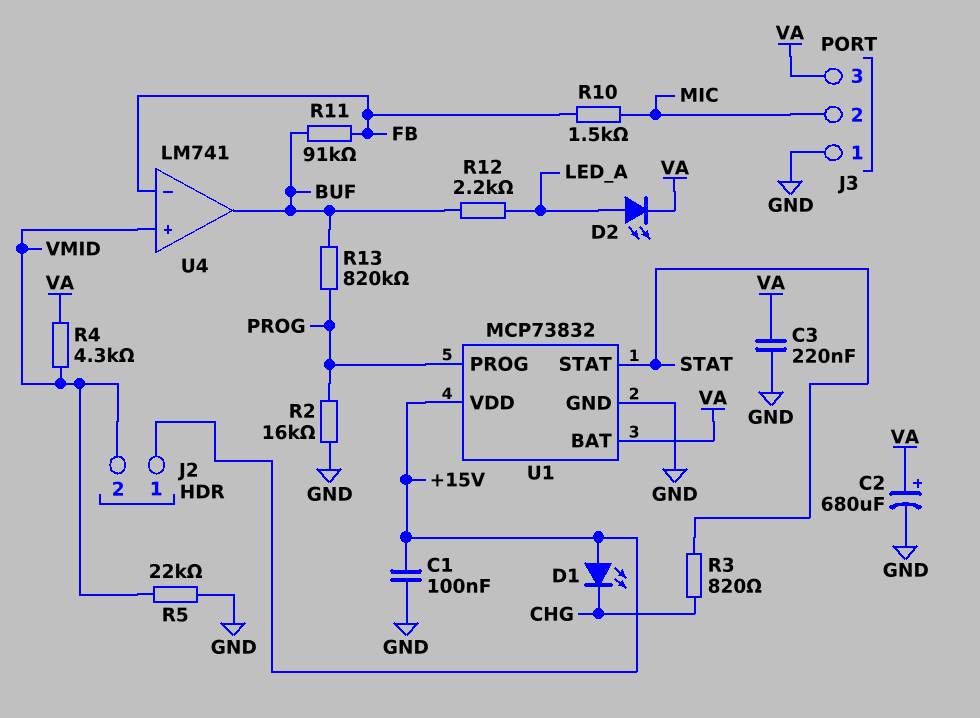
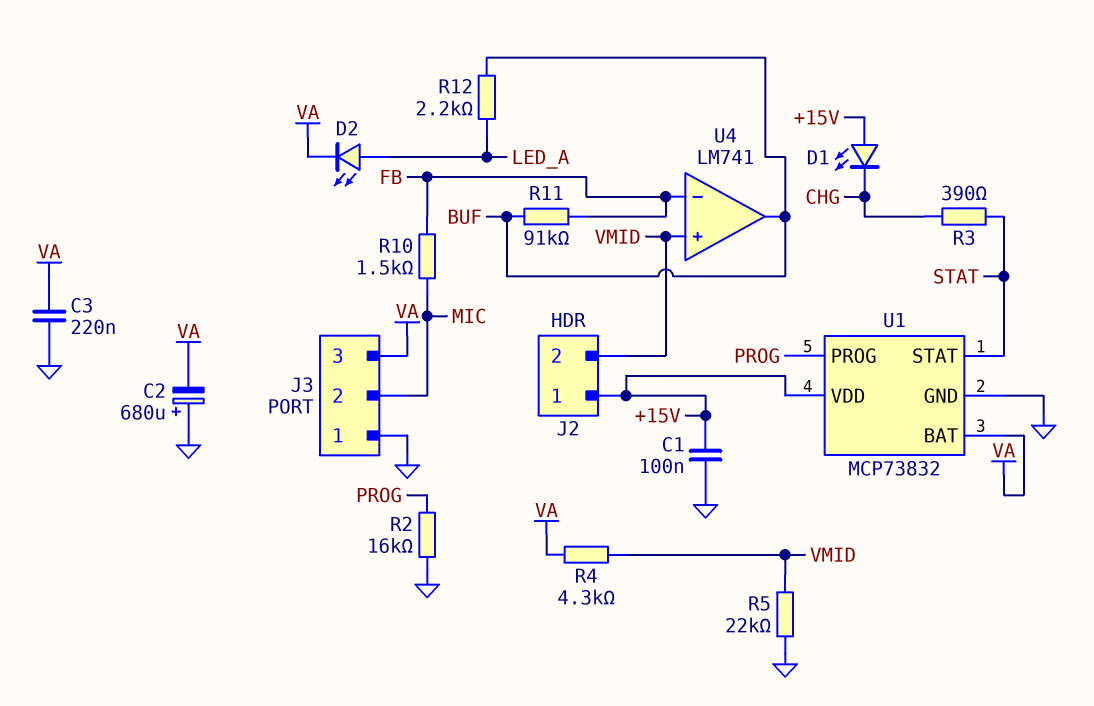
C2: 680uF (plus VA, minus GND) -> 680uF (plus GND, minus VA)
R3: 820 (CHG, STAT) -> 390 (CHG, STAT)
R13: 820k (BUF, PROG) -> none

